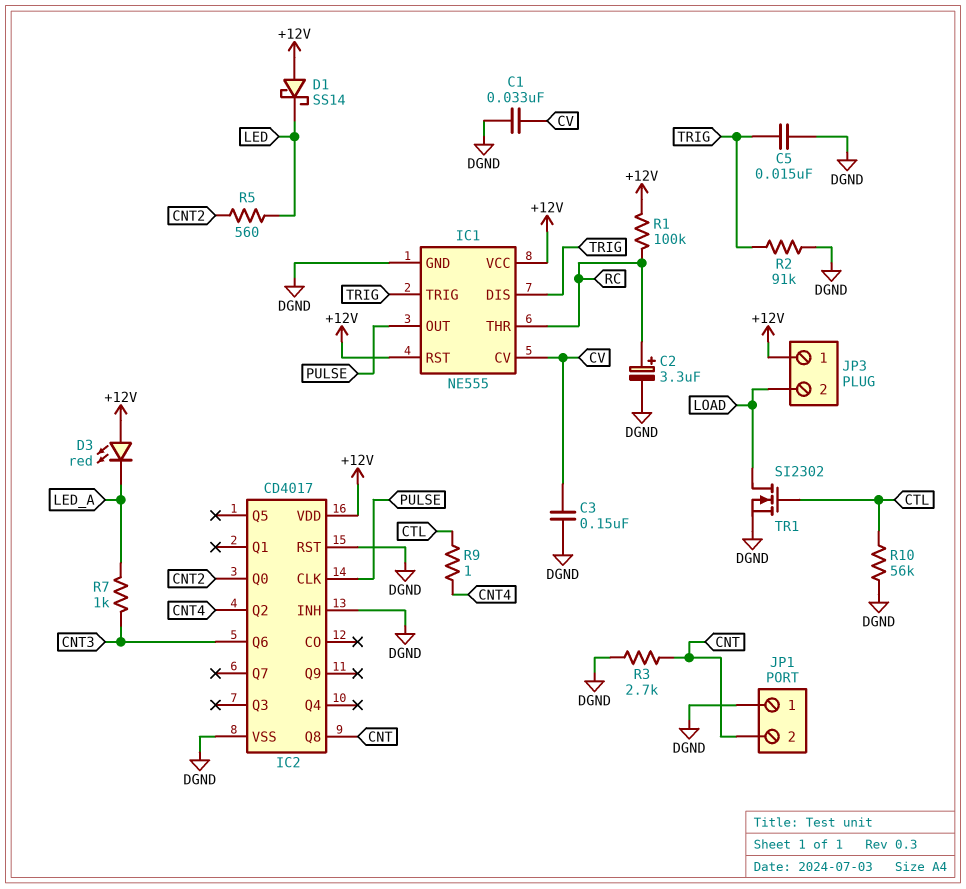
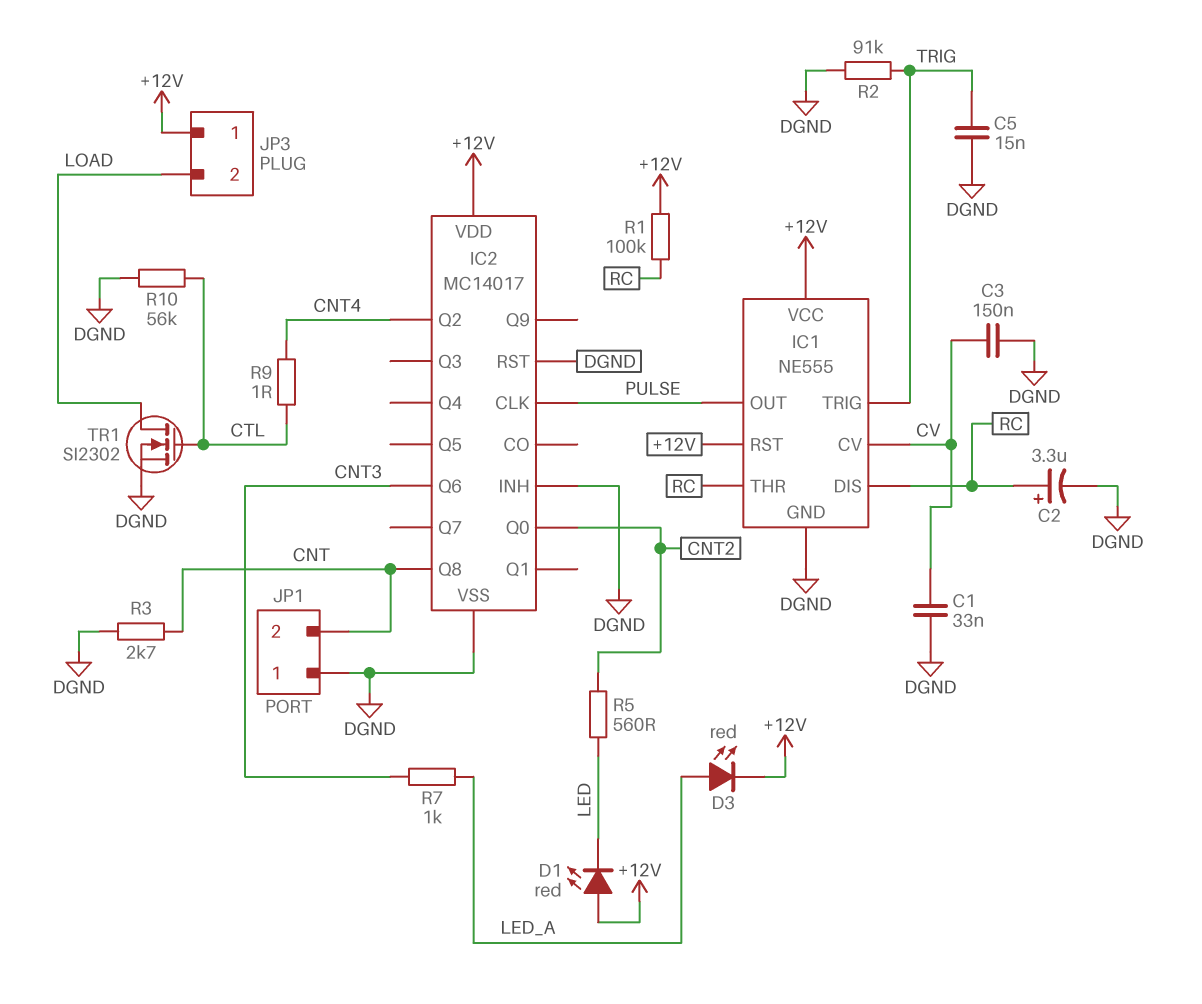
D1: schottky SS14 (A +12V, K LED) -> LED red (A +12V, K LED)
D3: LED red (A +12V, K LED_A) -> LED red (A LED_A, K +12V)
IC1 pin DIS: TRIG -> RC
IC2: CD4017 -> MC14017

